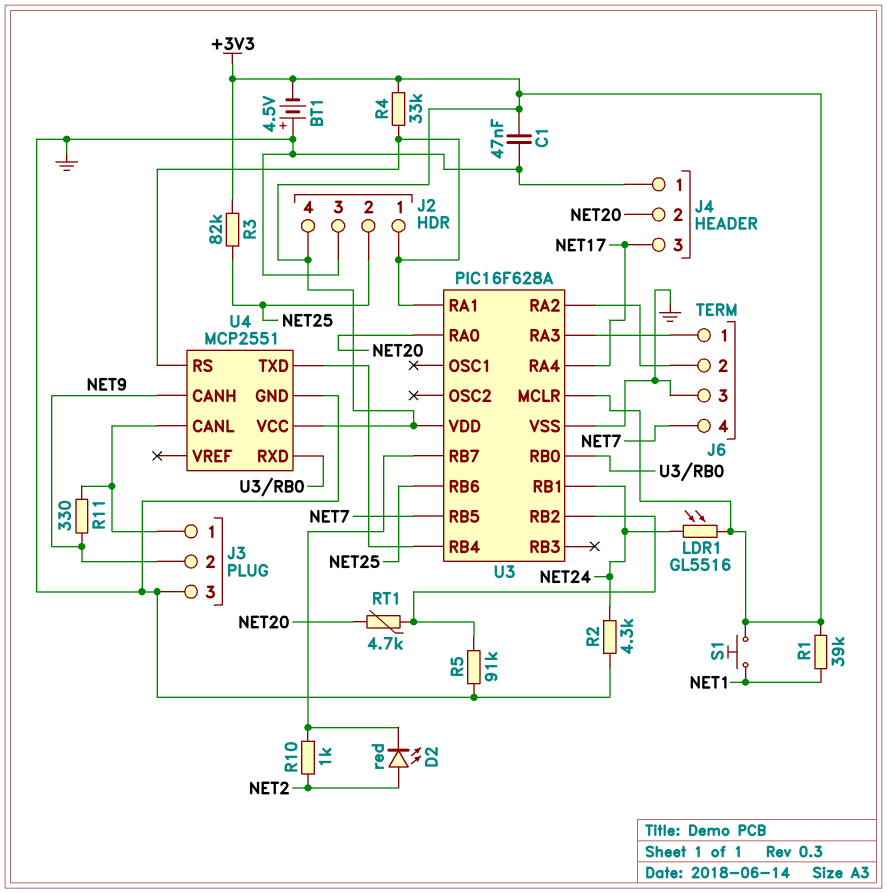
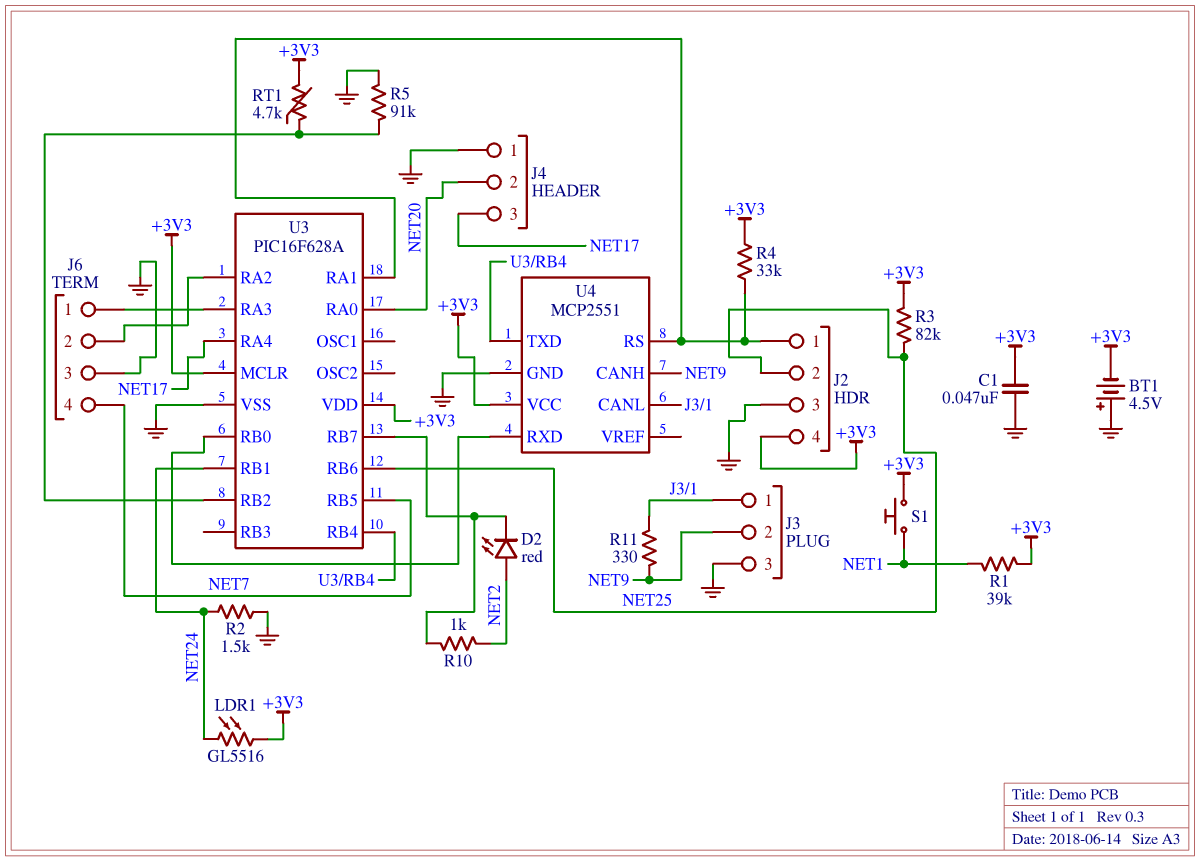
R2: 4.3k (GND, NET24) -> 1.5k (GND, NET24)
RT1: 4.7k (NET20, U3/RB2) -> 4.7k (+3V3, U3/RB2)

